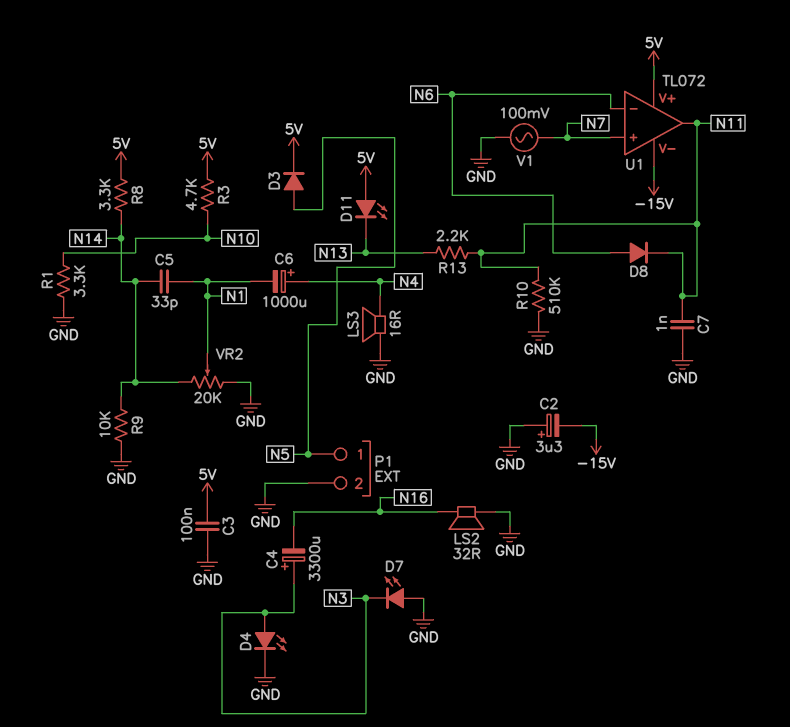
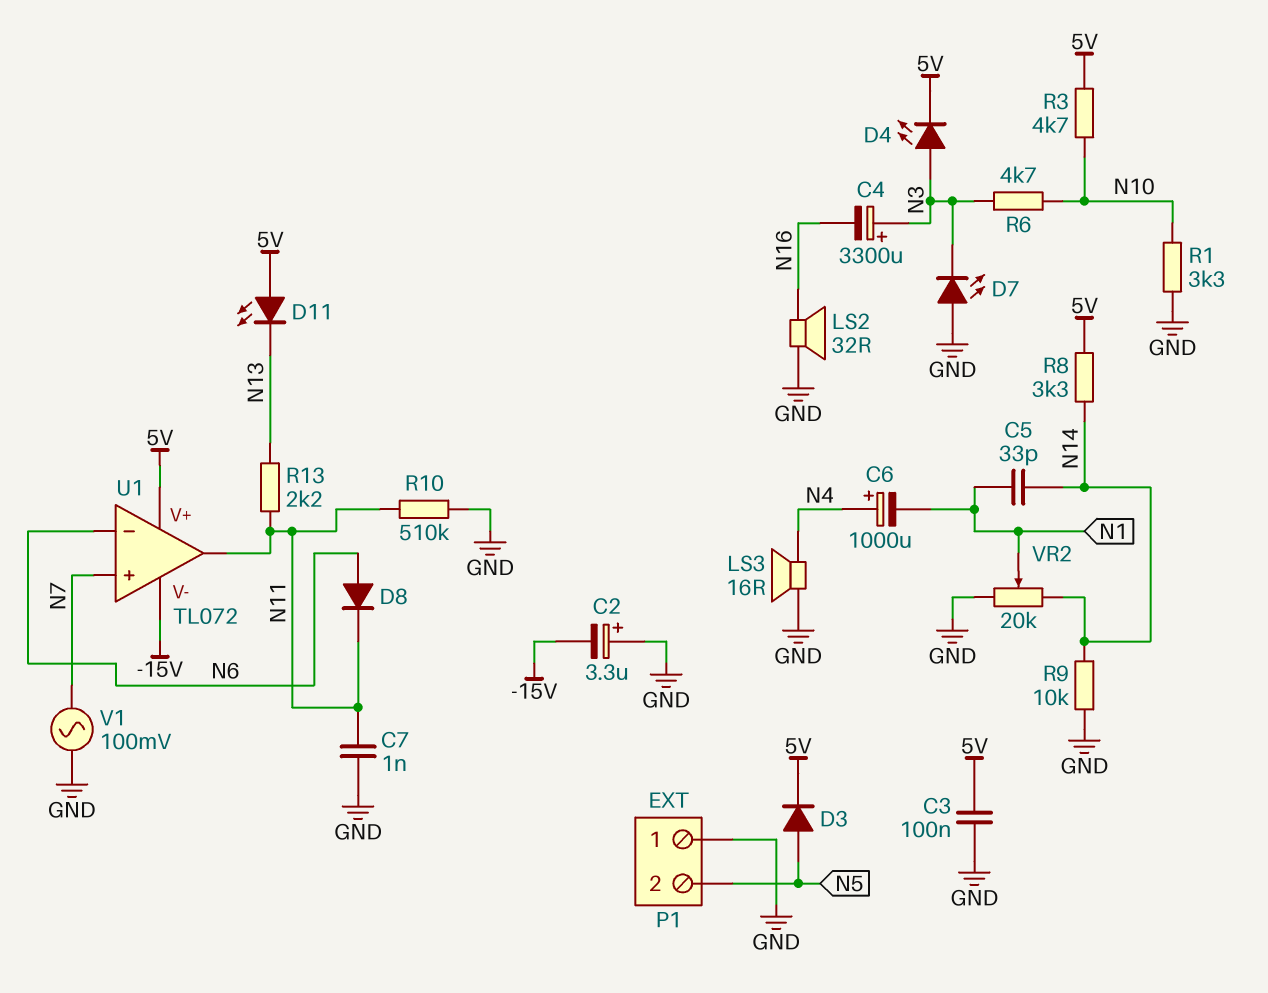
D4: LED (A N3, K GND) -> LED (A N3, K 5V)
P1 pin 1: N5 -> GND
P1 pin 2: GND -> N5
R6: none -> 4.7k (N3, N10)

